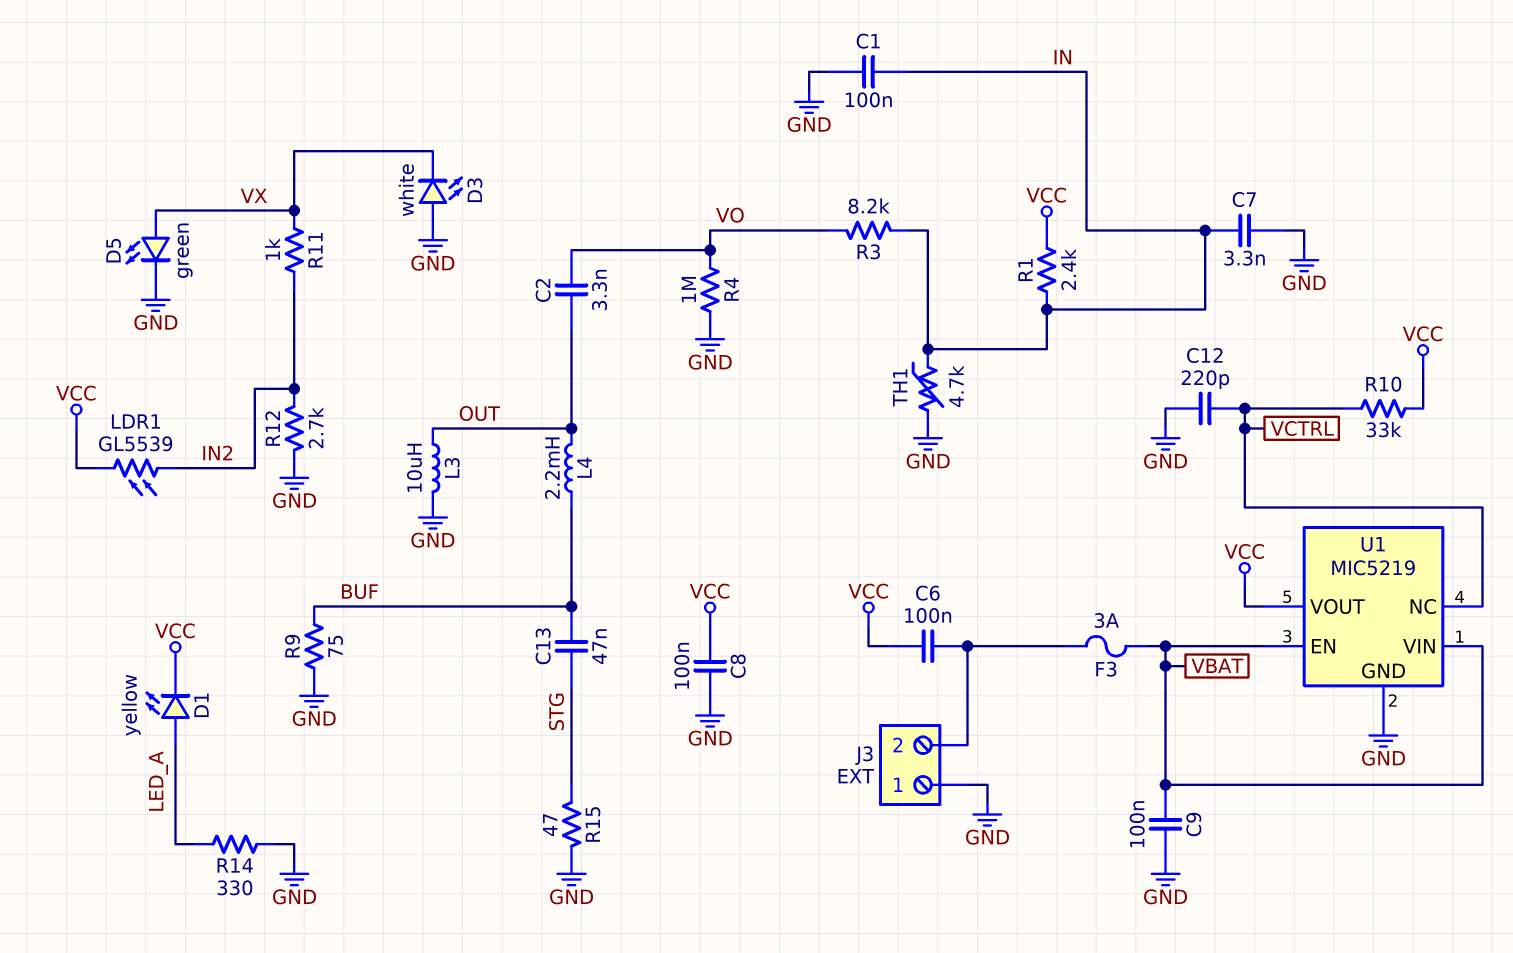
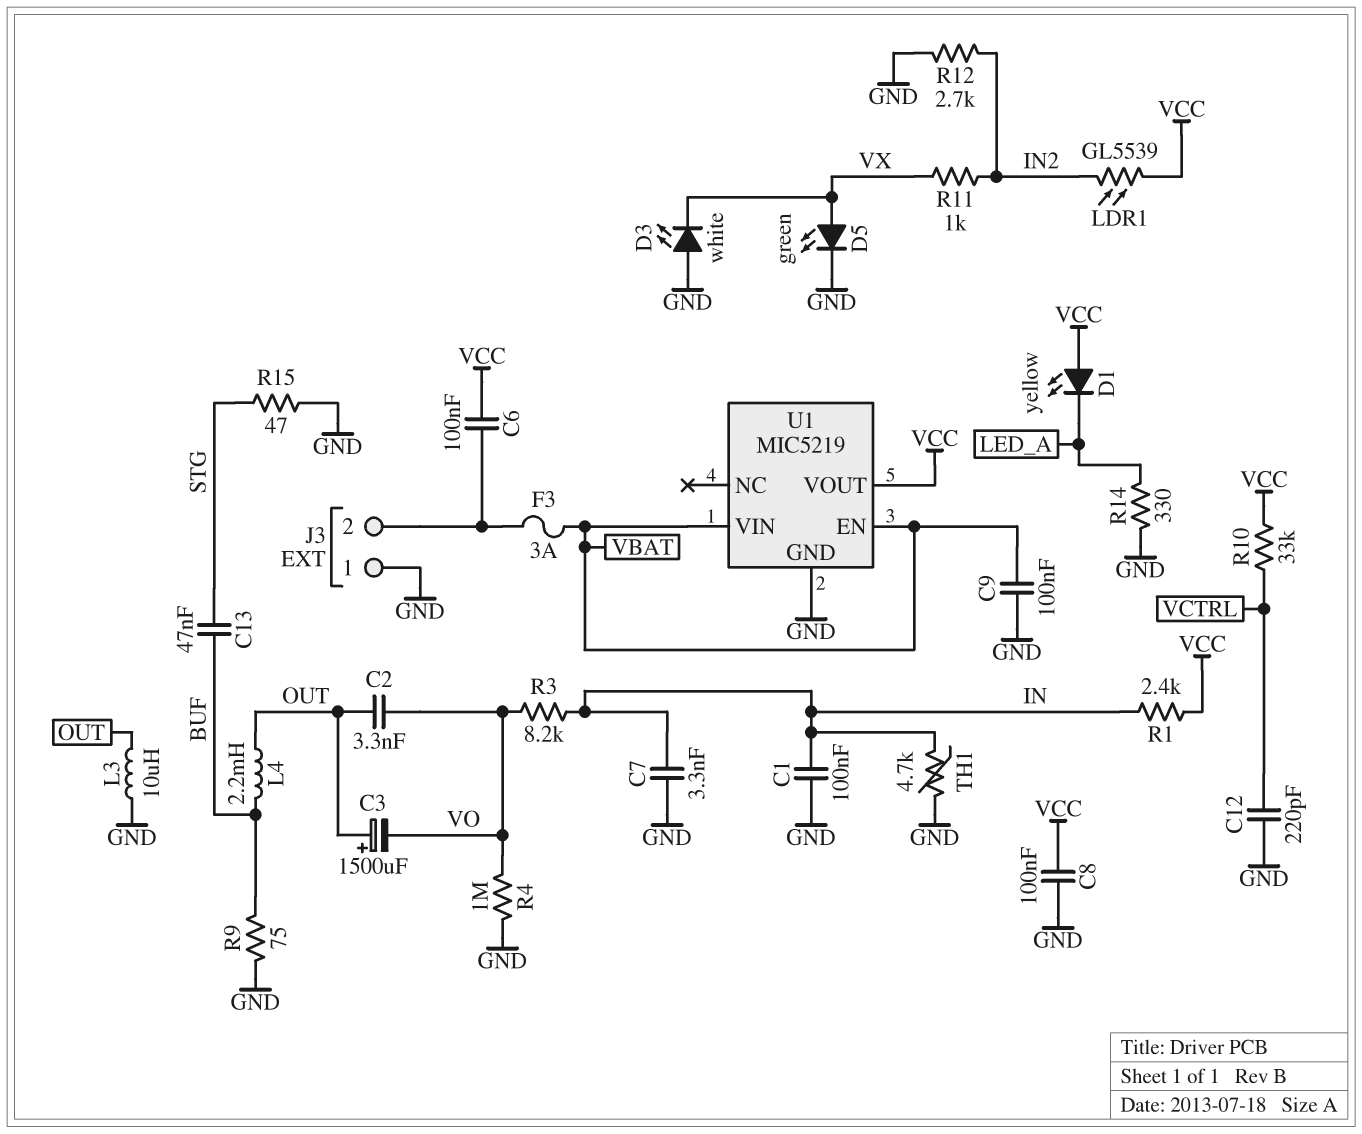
C3: none -> 1500uF (plus OUT, minus VO)
D1: LED yellow (A LED_A, K VCC) -> LED yellow (A VCC, K LED_A)
U1 pin NC: VCTRL -> none

